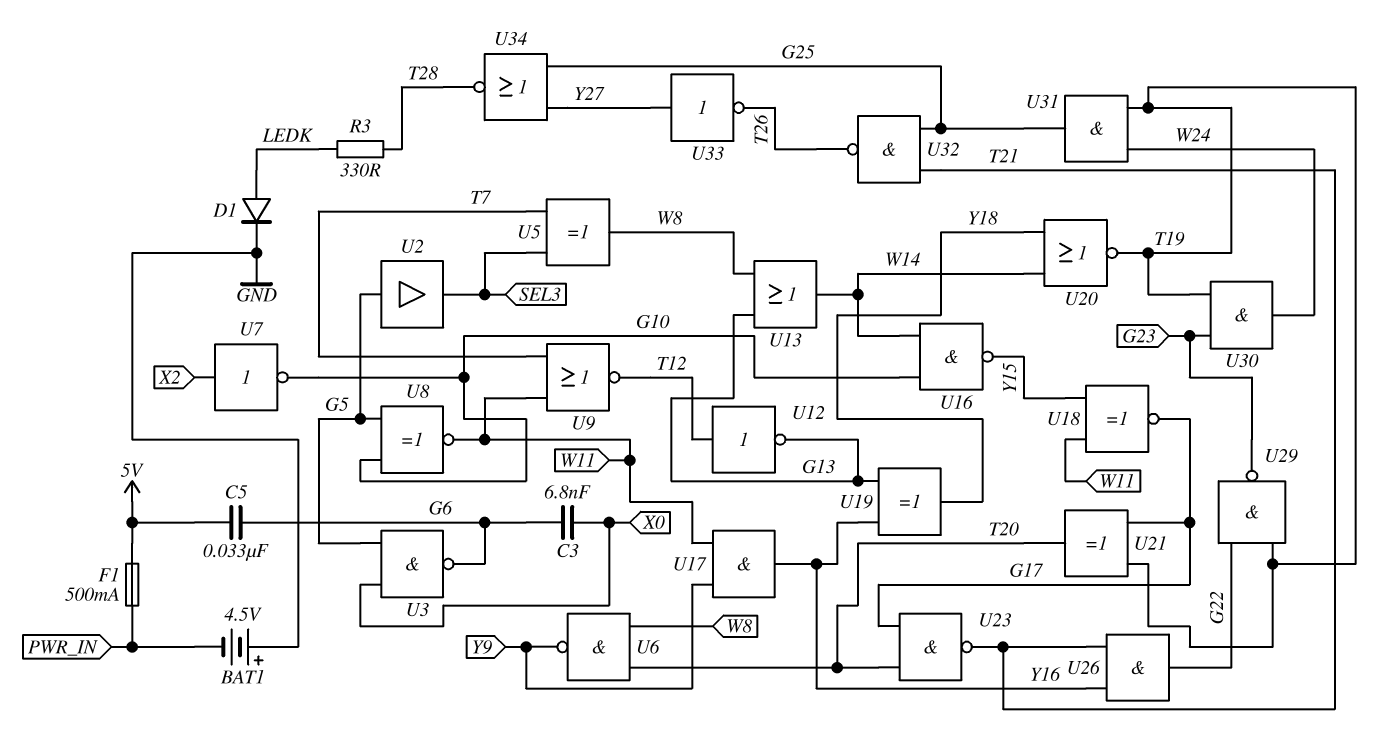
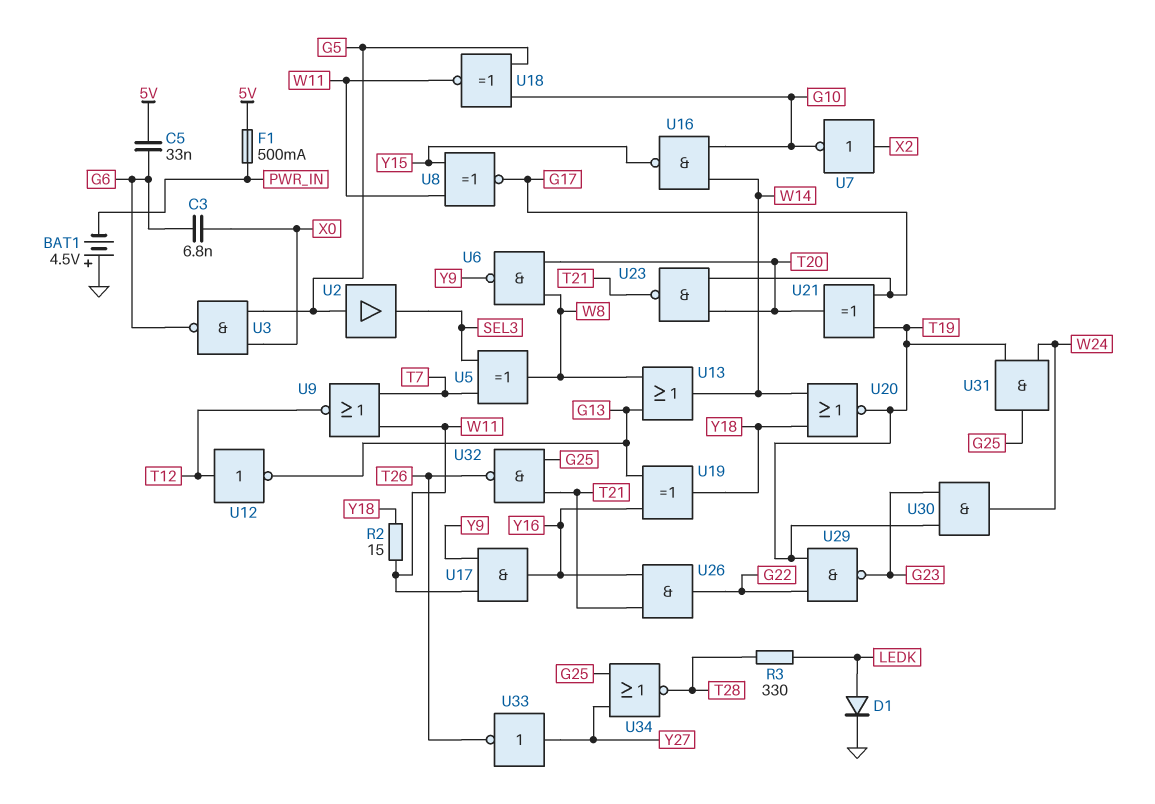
R2: none -> 15 (W11, Y18)
U8: XNOR (in G5, in G10, out W11) -> XNOR (in W11, in Y15, out G17)
U18: XNOR (in W11, in Y15, out G17) -> XNOR (in G5, in G10, out W11)

